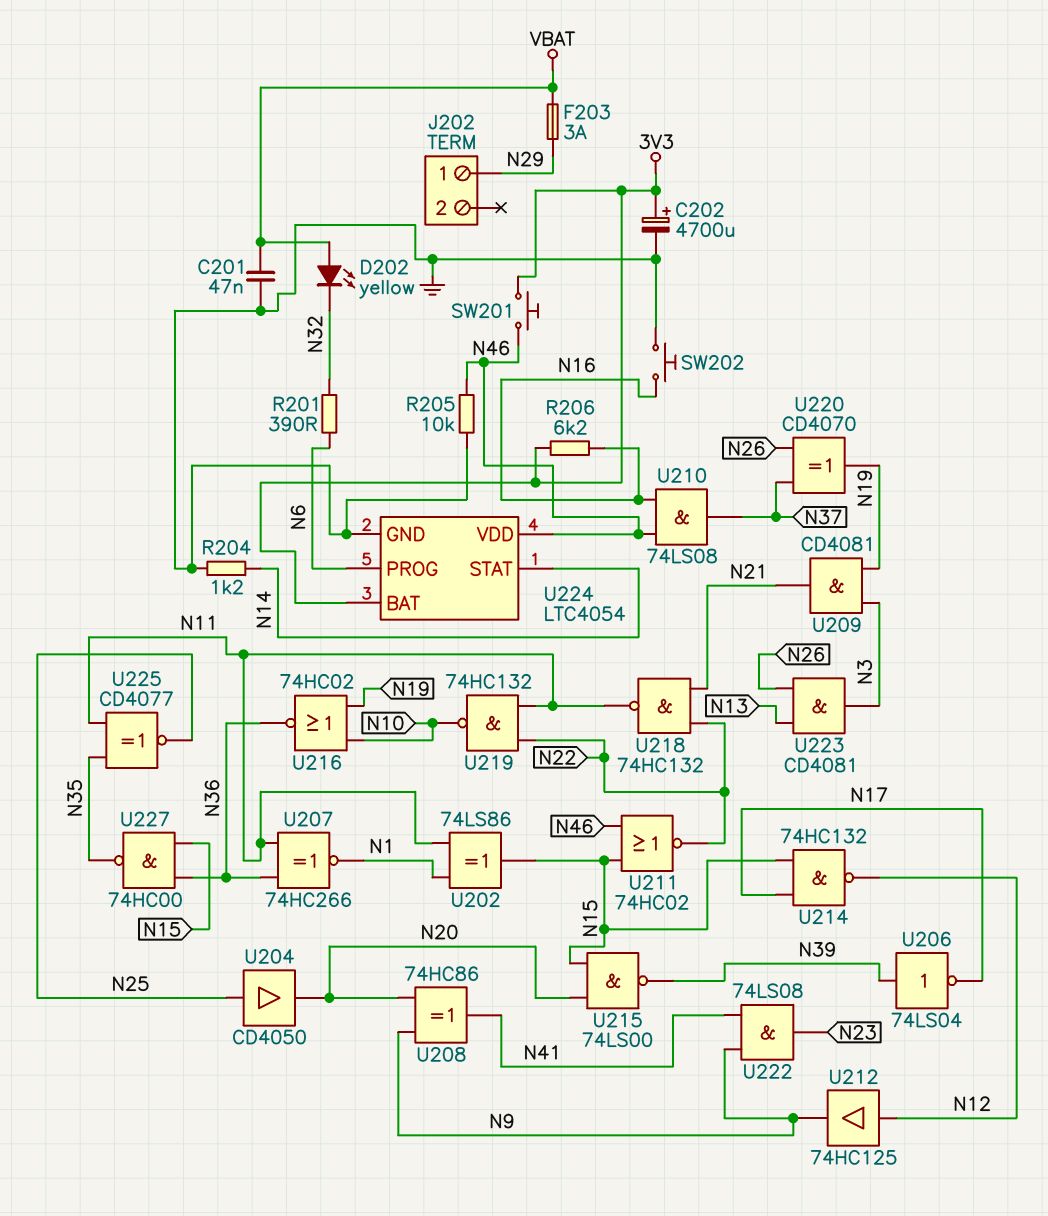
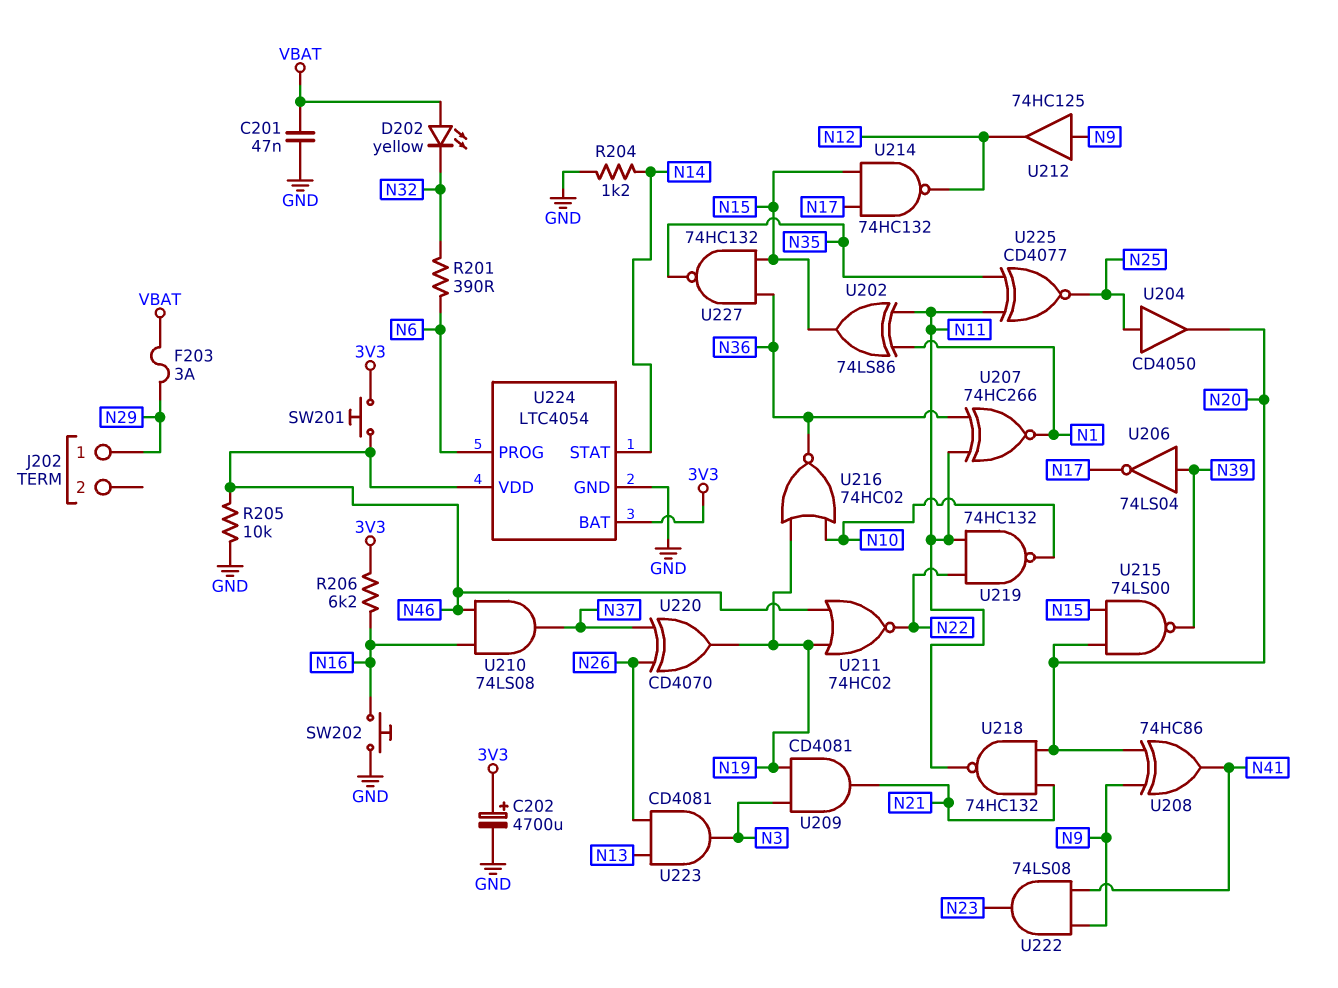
U211: NOR 74HC02 (in N15, in N46, out N22) -> NOR 74HC02 (in N19, in N46, out N22)
U212: buffer 74HC125 (in N12, out N9) -> buffer 74HC125 (in N9, out N12)
U218: NAND 74HC132 (in N21, in N22, out N11) -> NAND 74HC132 (in N20, in N21, out N11)
U227: NAND 74HC00 (in N15, in N36, out N35) -> NAND 74HC132 (in N15, in N36, out N35)

